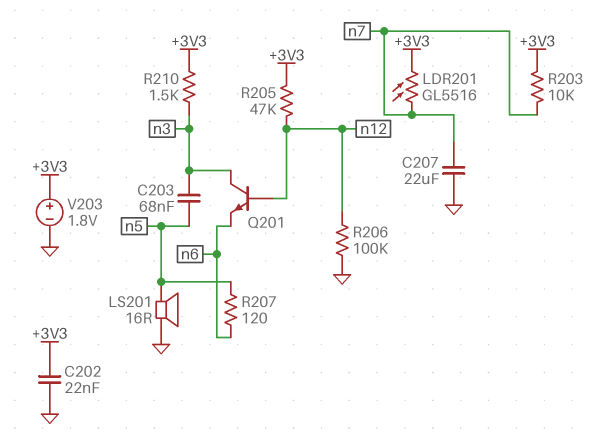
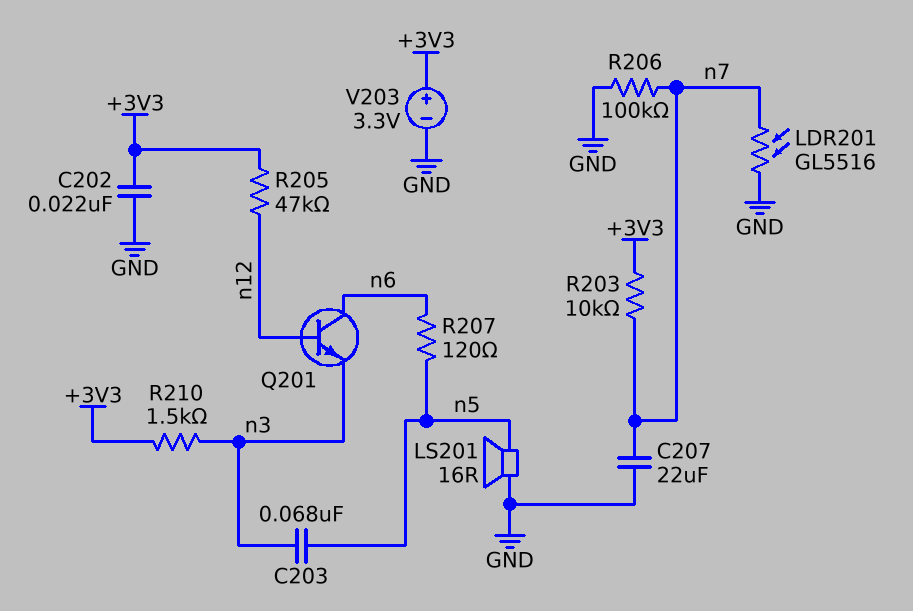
LDR201: GL5516 (+3V3, n7) -> GL5516 (GND, n7)
Q201: NPN (B n12, C n3, E n6) -> NPN (B n12, C n6, E n3)
R206: 100k (GND, n12) -> 100k (GND, n7)
V203: 1.8V (plus +3V3, minus GND) -> 3.3V (plus +3V3, minus GND)

